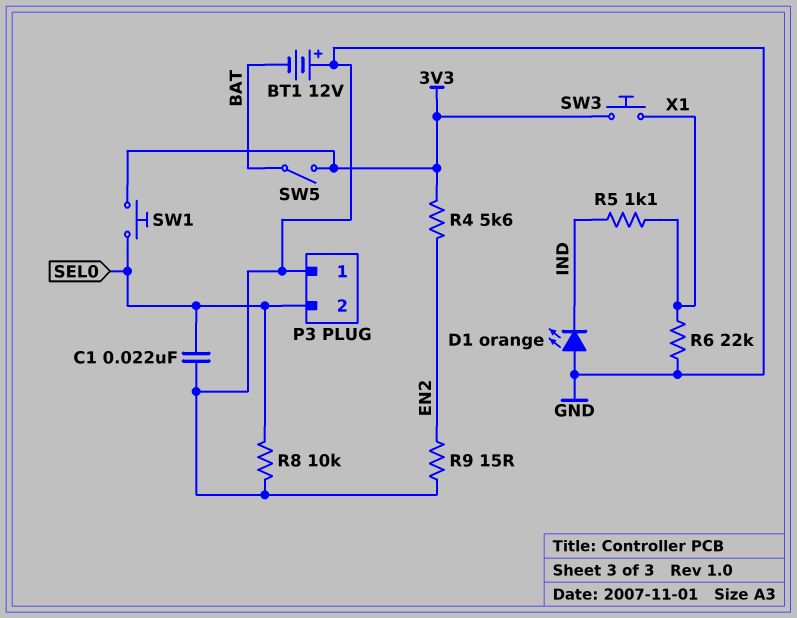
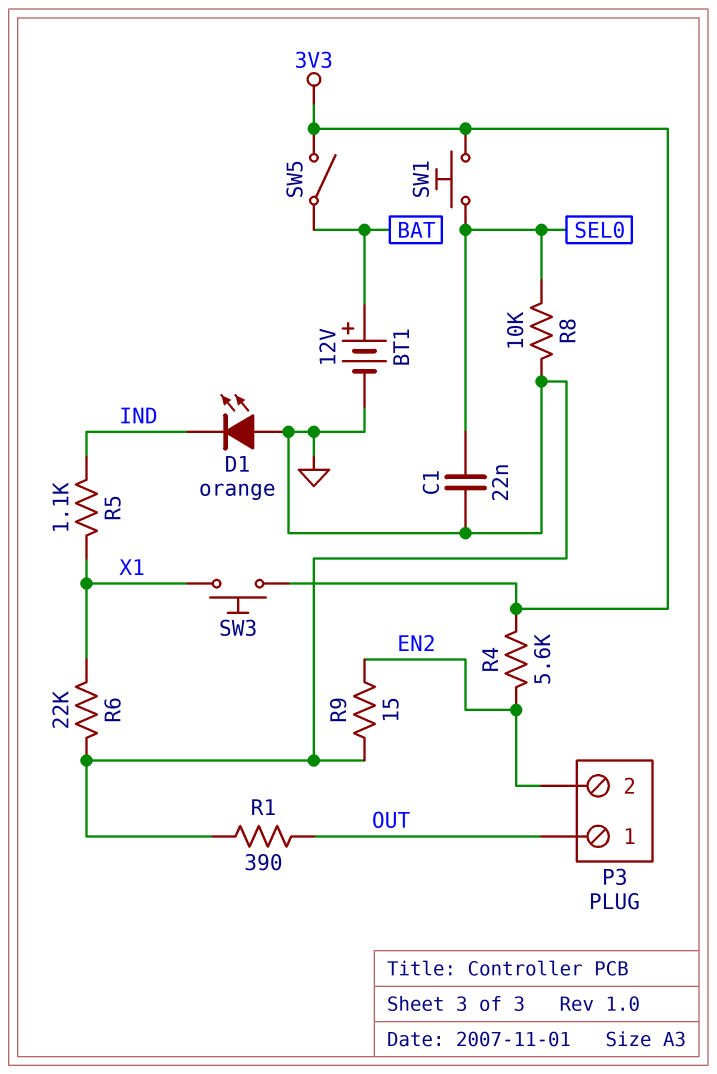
BT1: 12V (plus GND, minus BAT) -> 12V (plus BAT, minus GND)
P3 pin 1: GND -> OUT
P3 pin 2: SEL0 -> EN2
R1: none -> 390 (GND, OUT)

